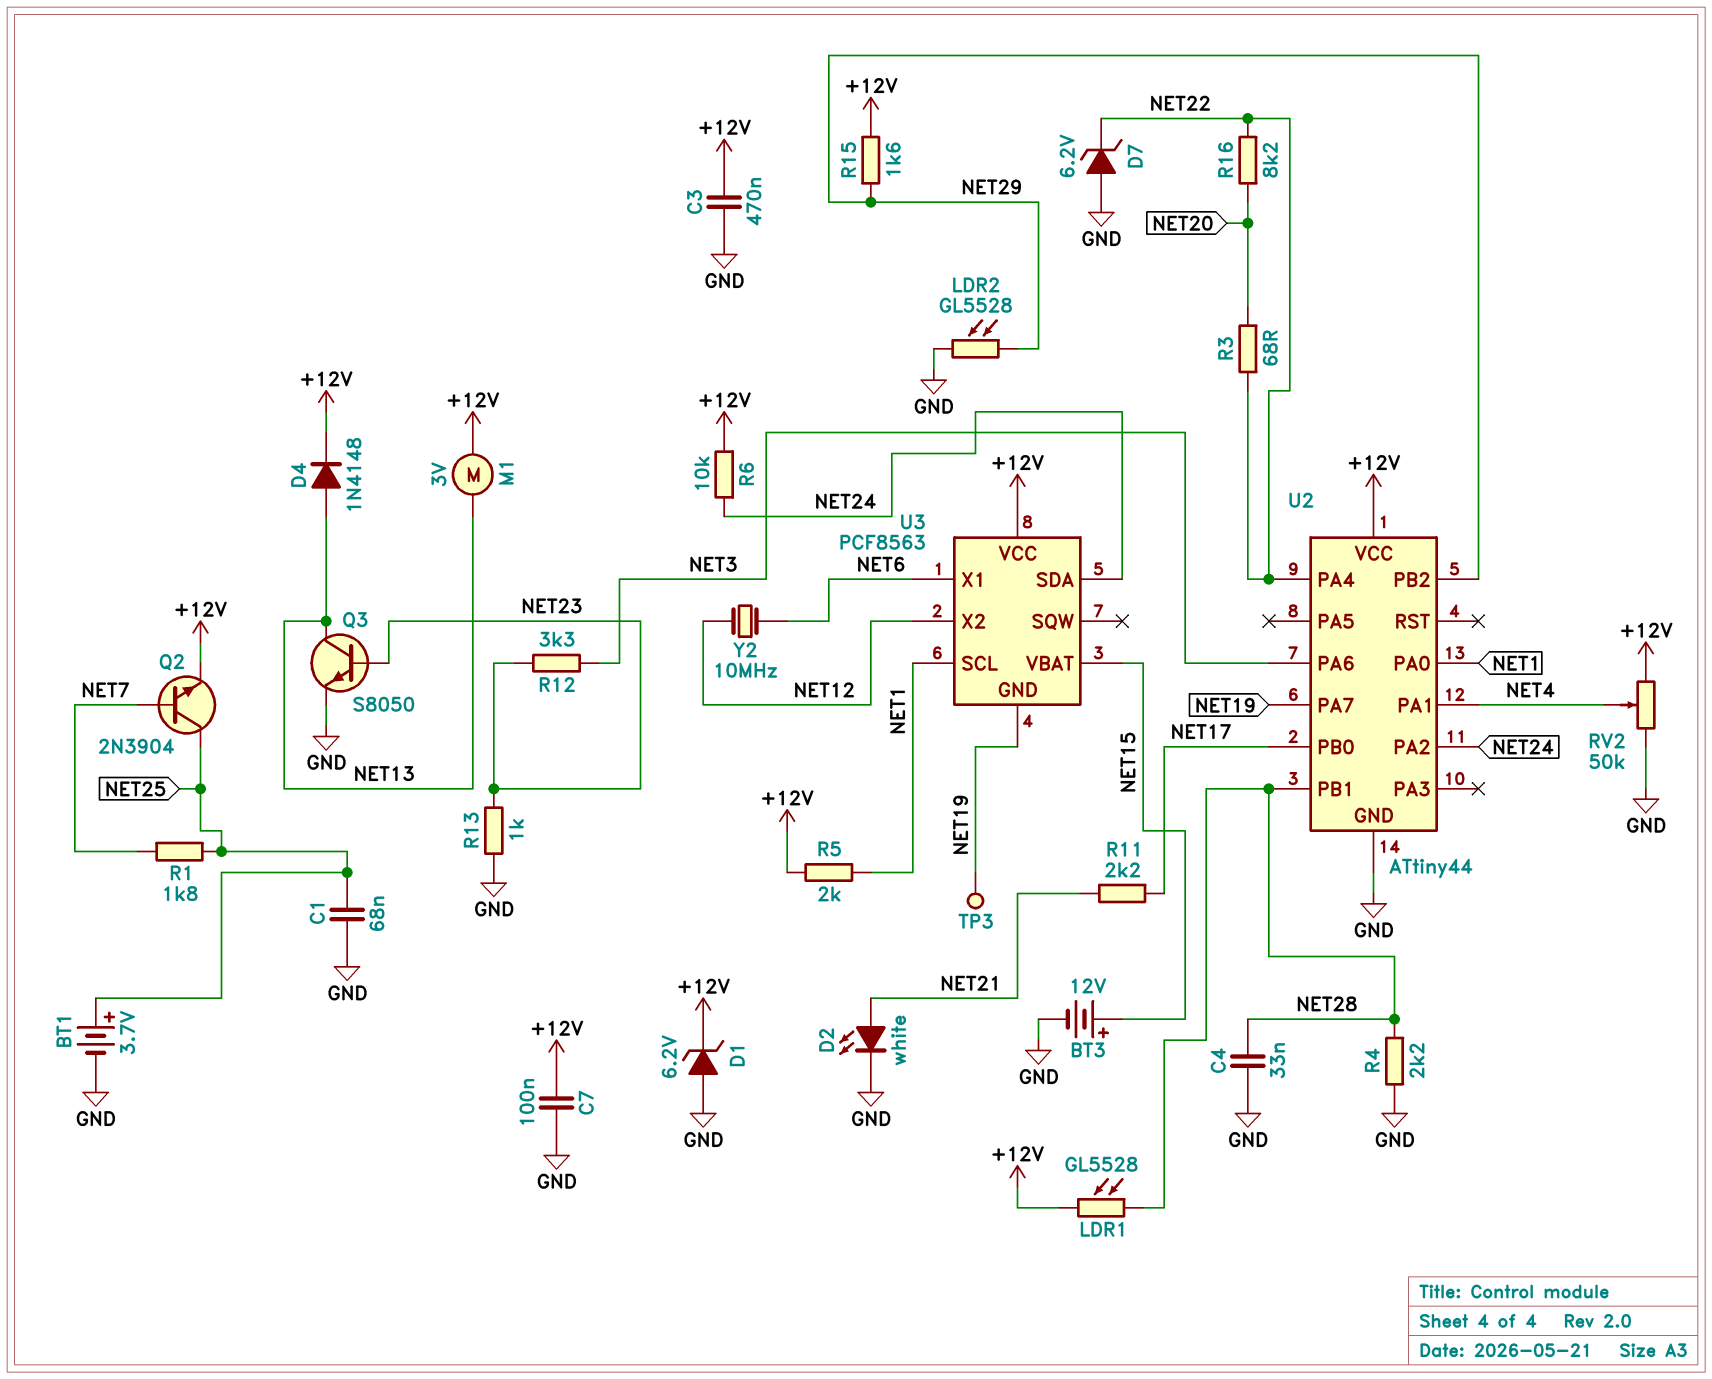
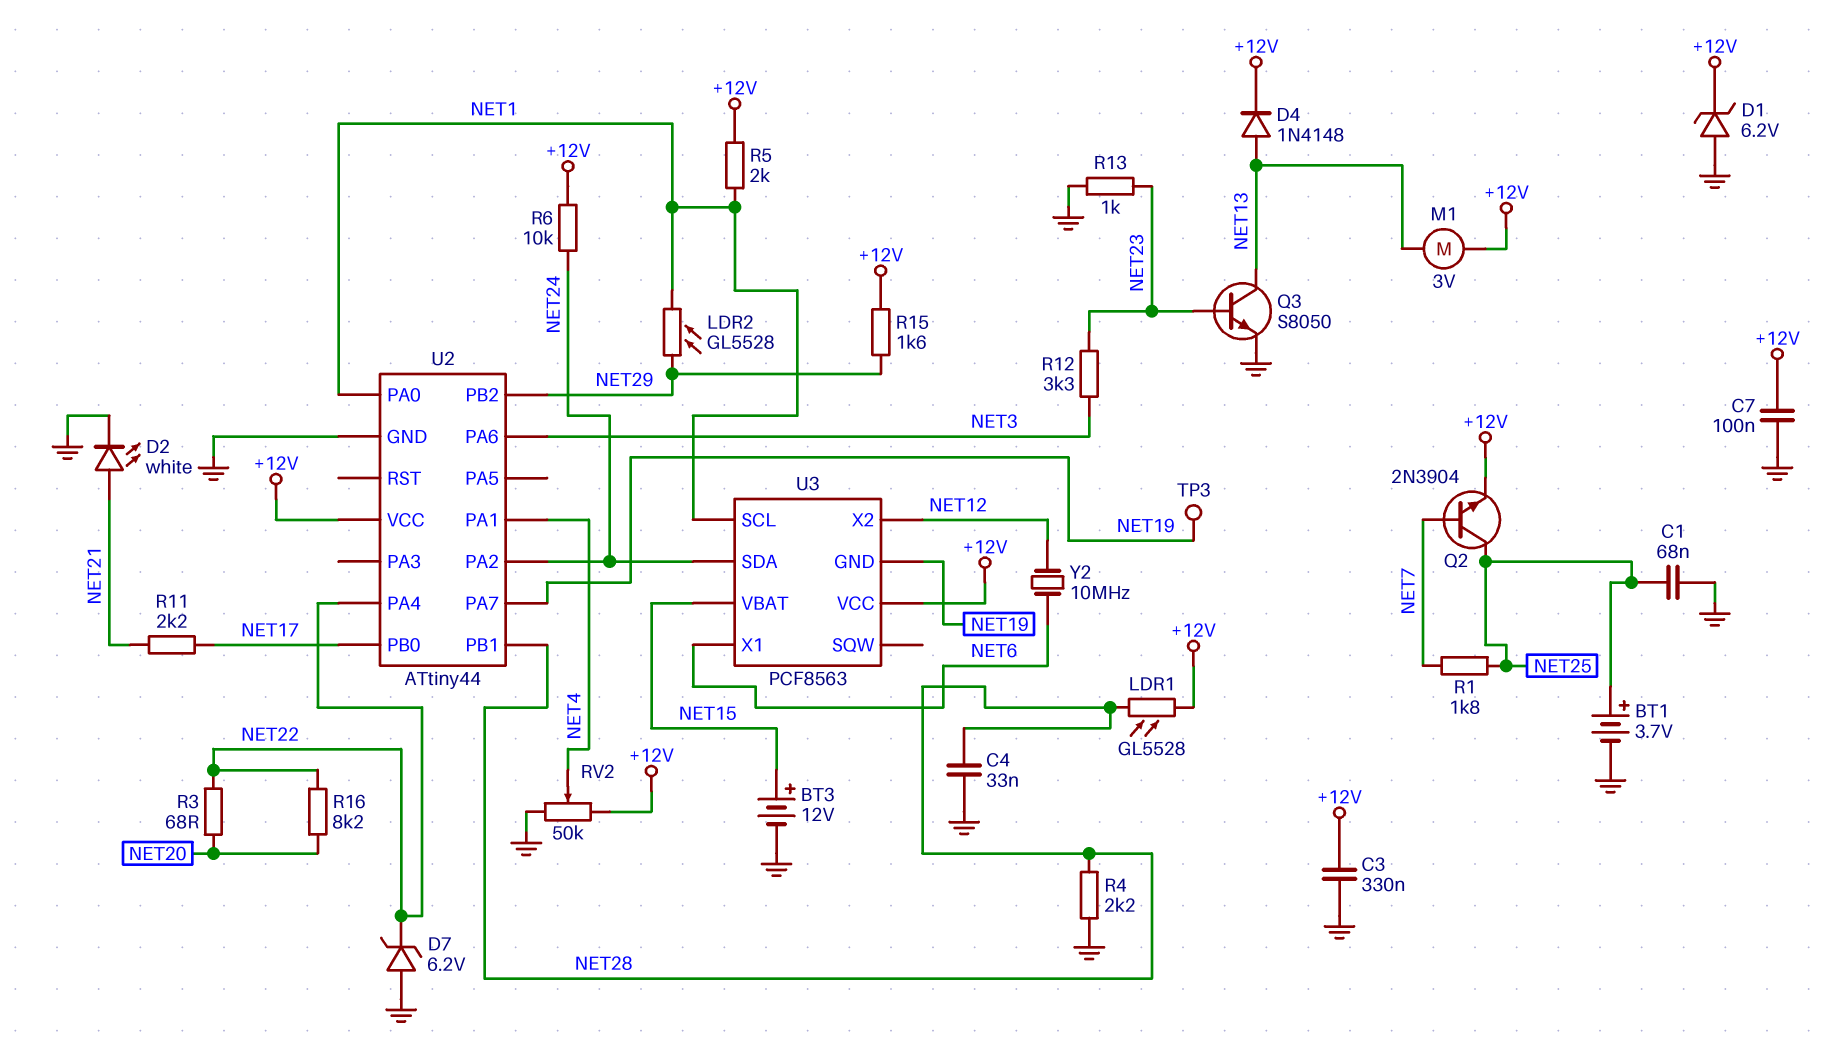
C3: 470nF (+12V, GND) -> 330nF (+12V, GND)
LDR2: GL5528 (GND, NET29) -> GL5528 (NET1, NET29)

